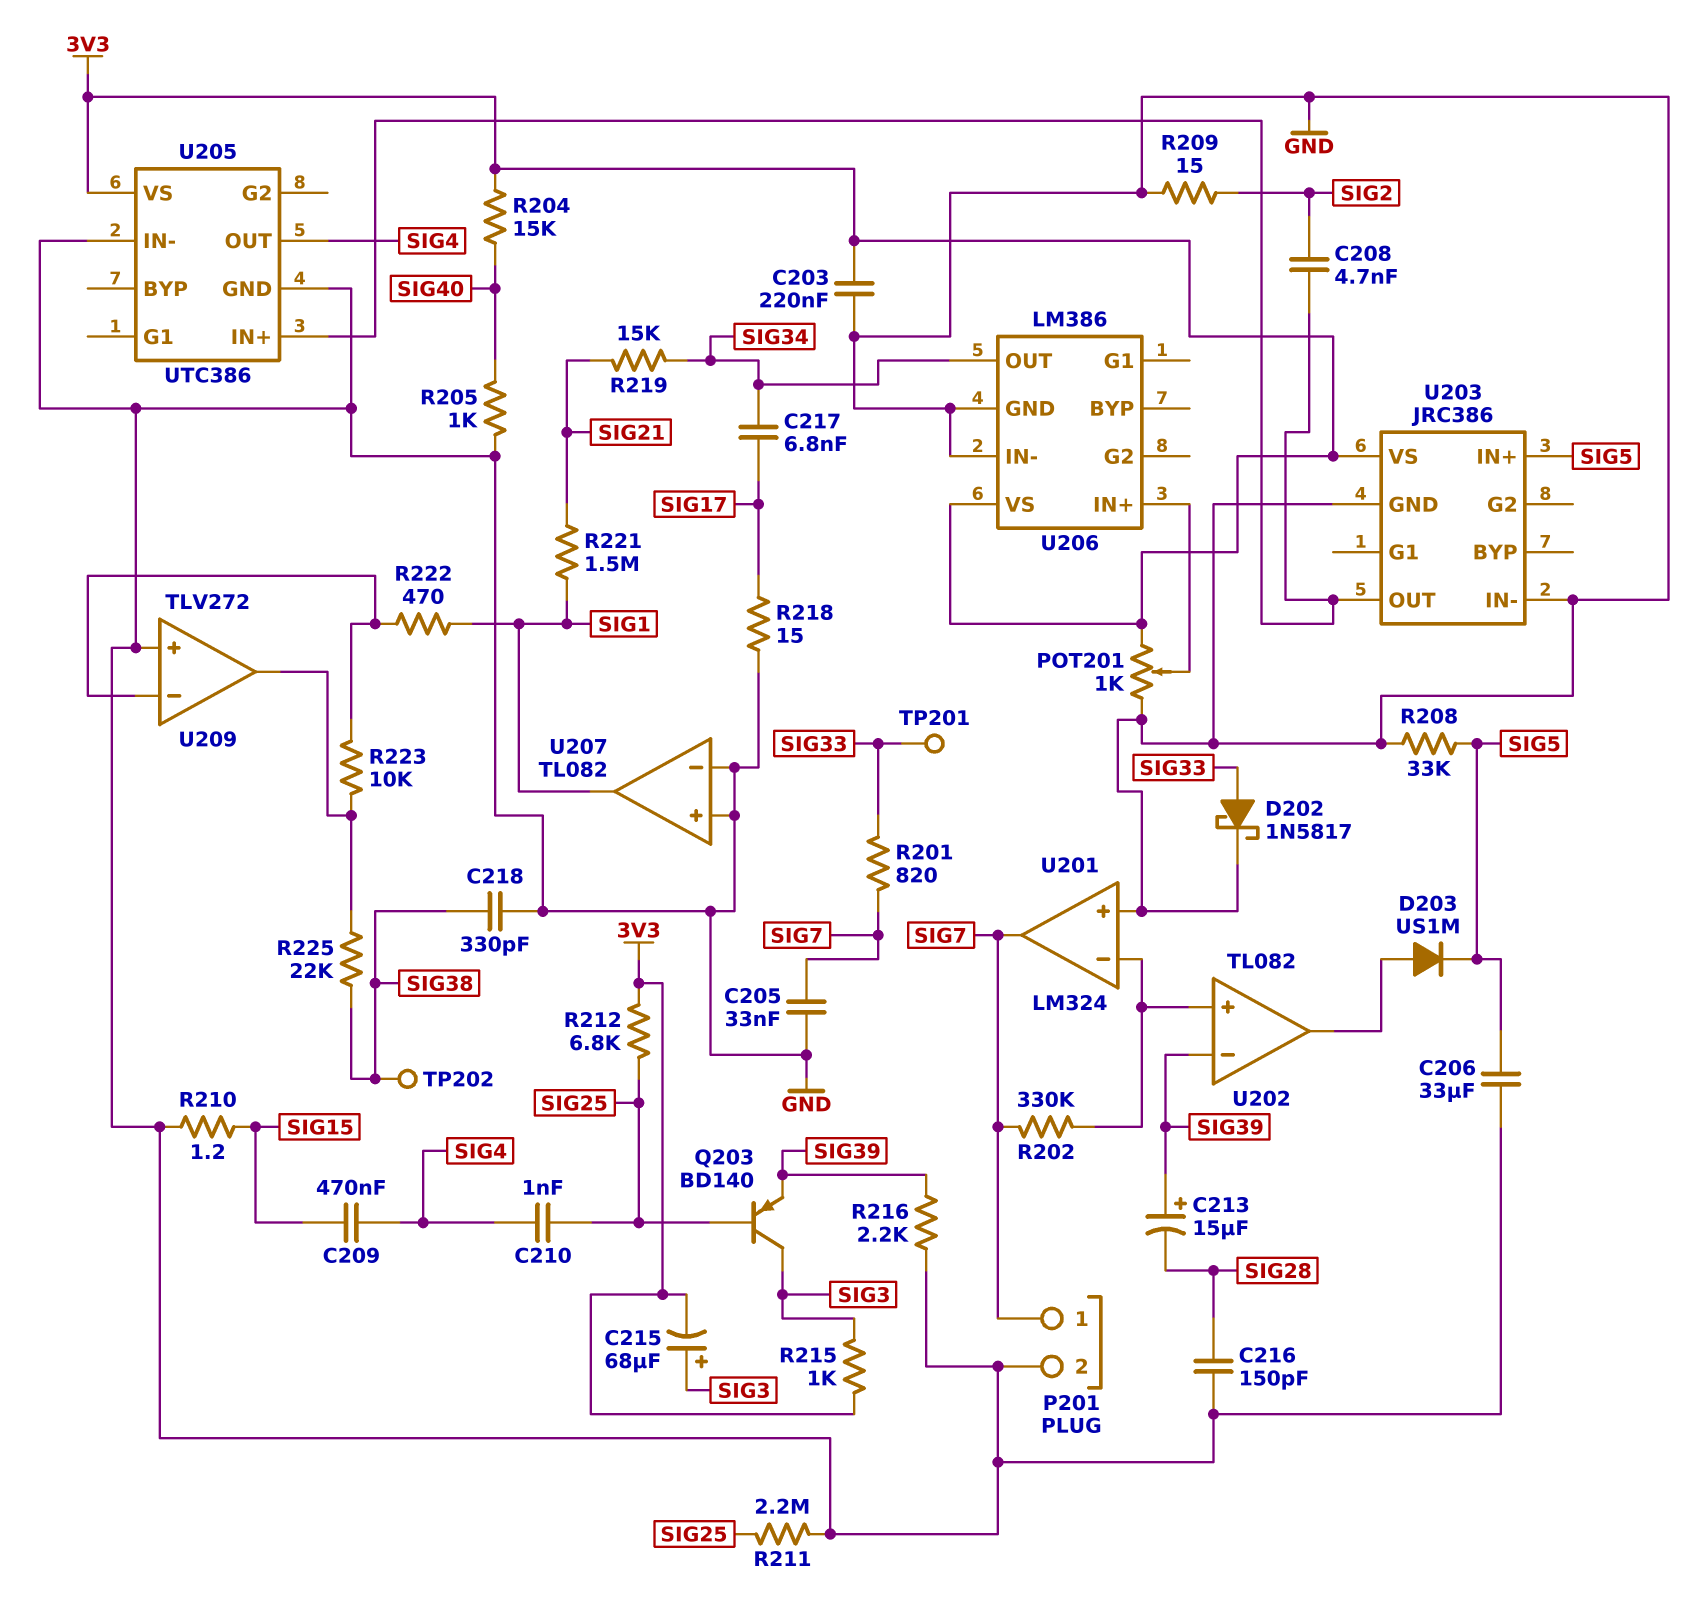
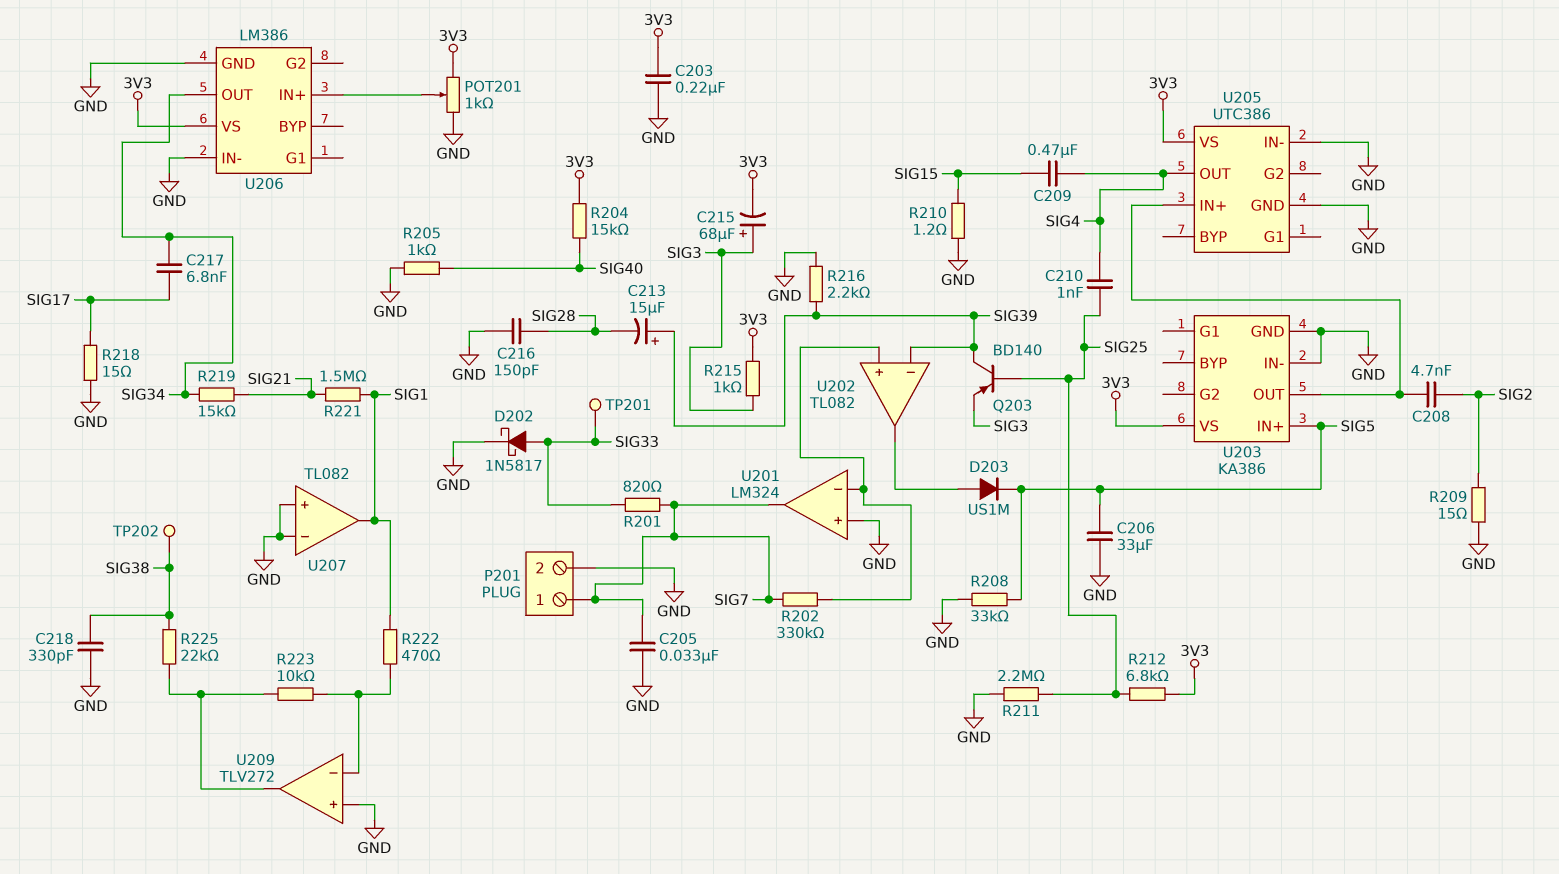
Q203: PNP BD140 (B SIG25, C SIG3, E SIG39) -> PNP BD140 (B SIG25, C SIG39, E SIG3)
U203: JRC386 -> KA386

